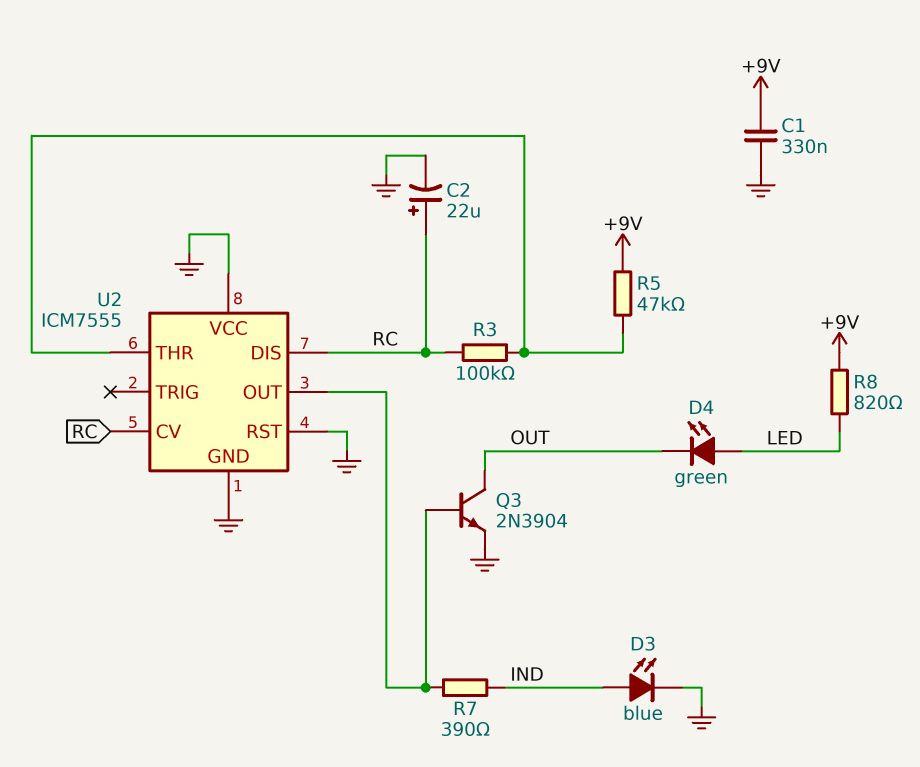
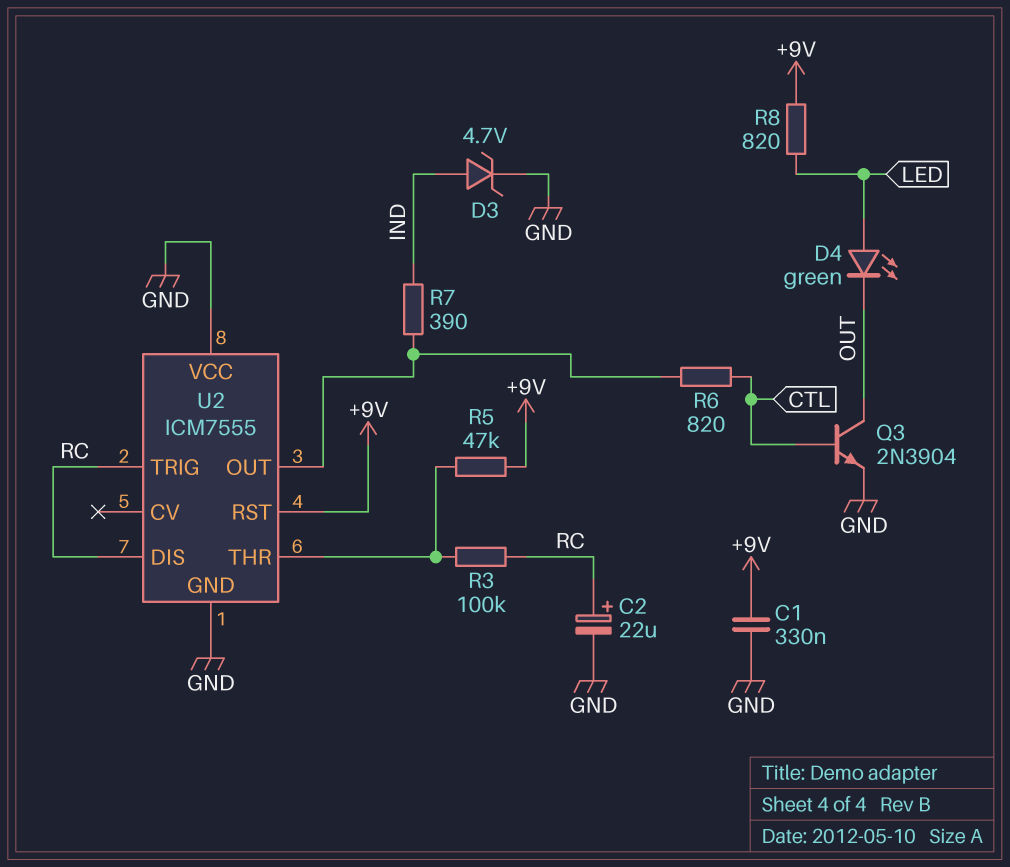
D3: LED blue (A IND, K GND) -> zener 4.7V (A IND, K GND)
Q3: NPN 2N3904 (B U2/OUT, C OUT, E GND) -> NPN 2N3904 (B CTL, C OUT, E GND)
R6: none -> 820 (CTL, U2/OUT)
U2 pin CV: RC -> none
U2 pin RST: GND -> +9V
U2 pin TRIG: none -> RC

